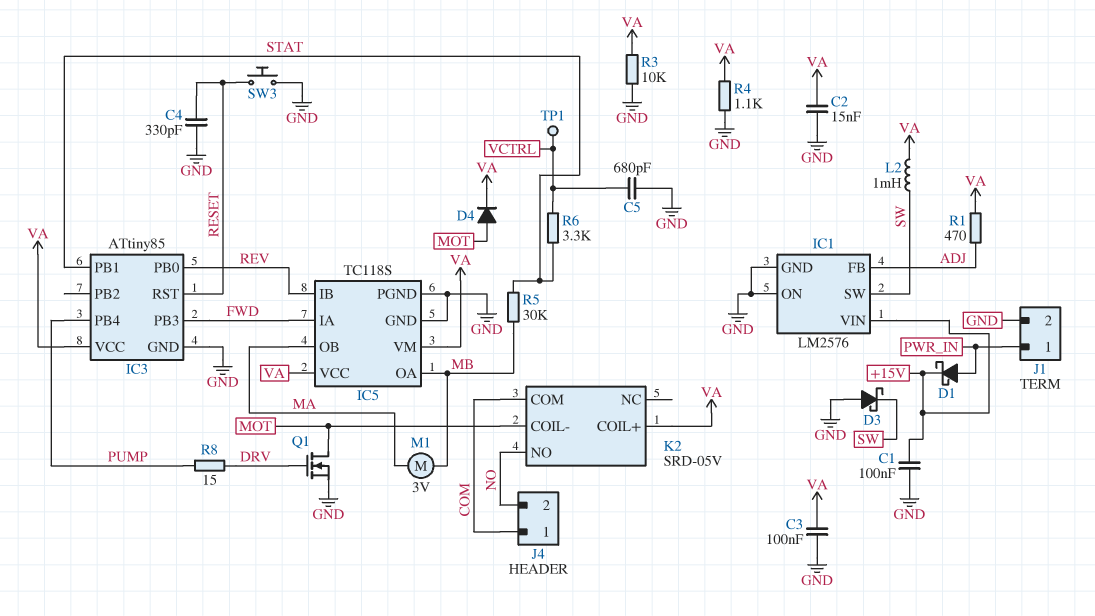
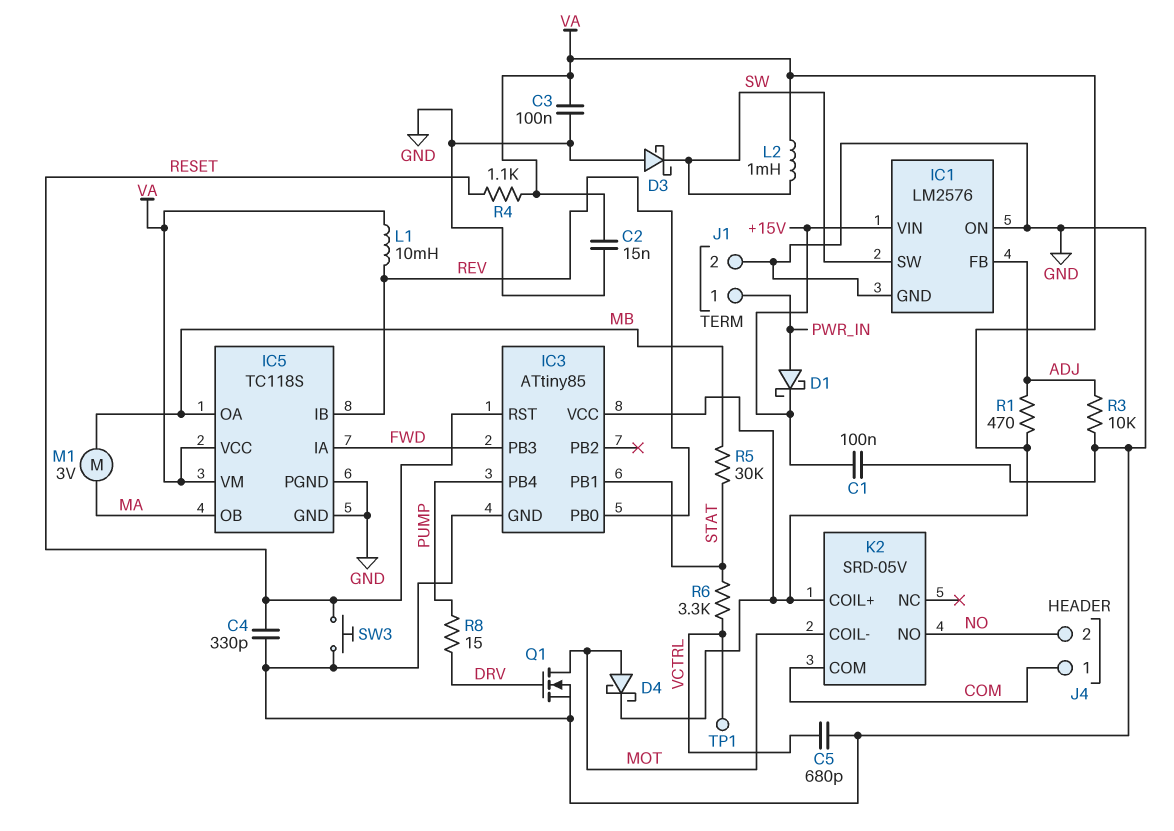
D4: diode (A MOT, K VA) -> schottky (A MOT, K VA)
L1: none -> 10mH (REV, VA)
R3: 10k (GND, VA) -> 10k (ADJ, GND)
R4: 1.1k (GND, VA) -> 1.1k (RESET, VA)

